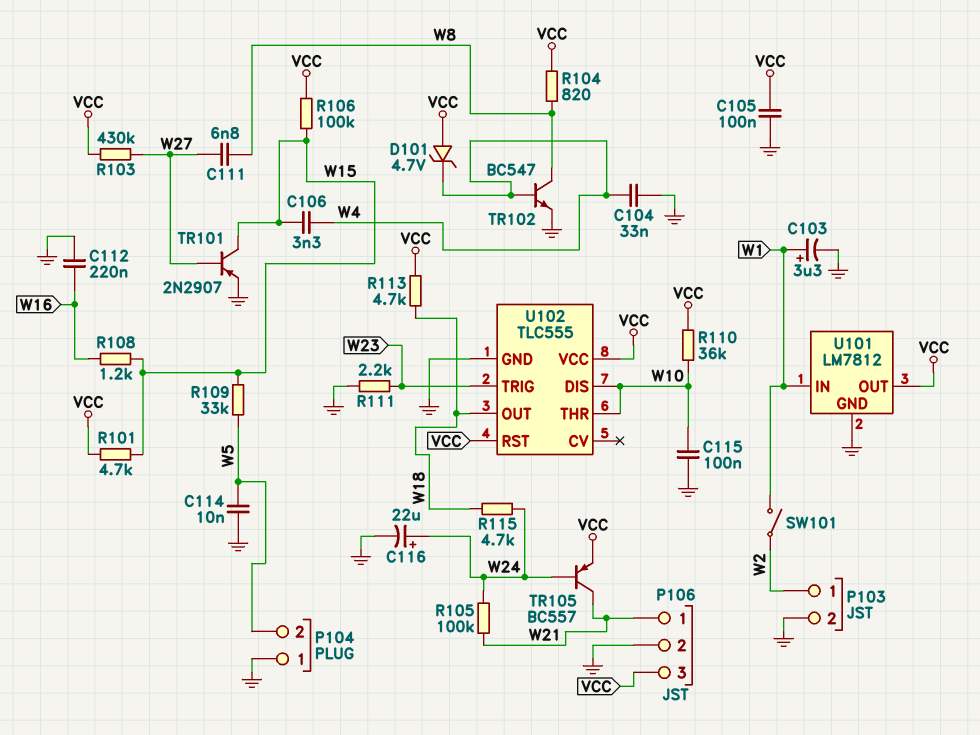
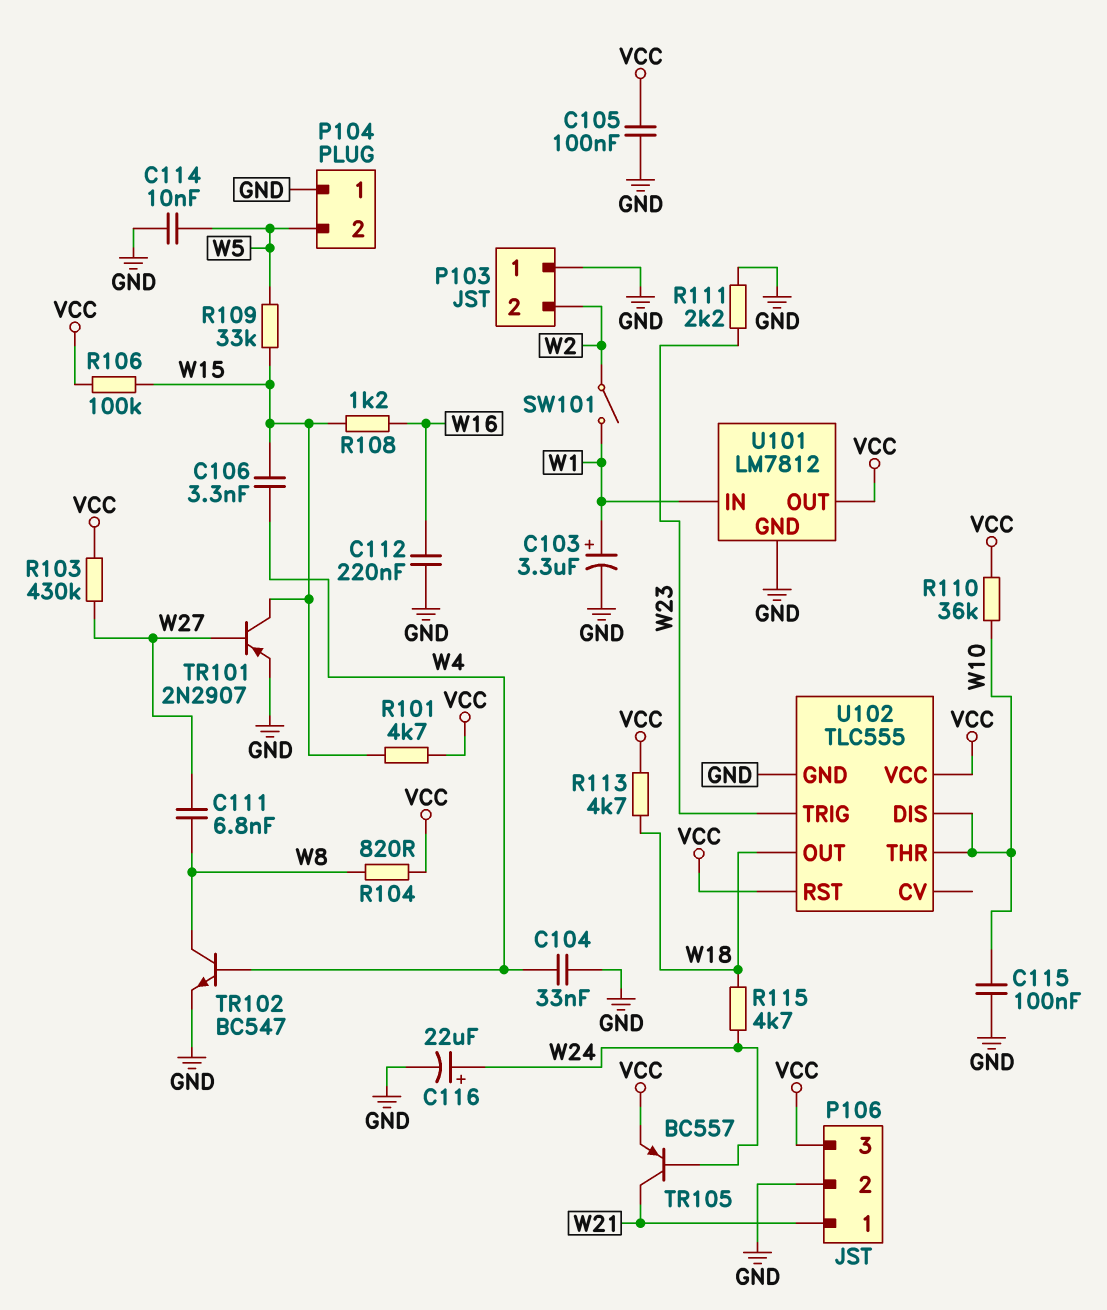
D101: zener 4.7V (A VCC, K W4) -> none
P103 pin 1: W2 -> GND
P103 pin 2: GND -> W2
R105: 100k (W21, W24) -> none

